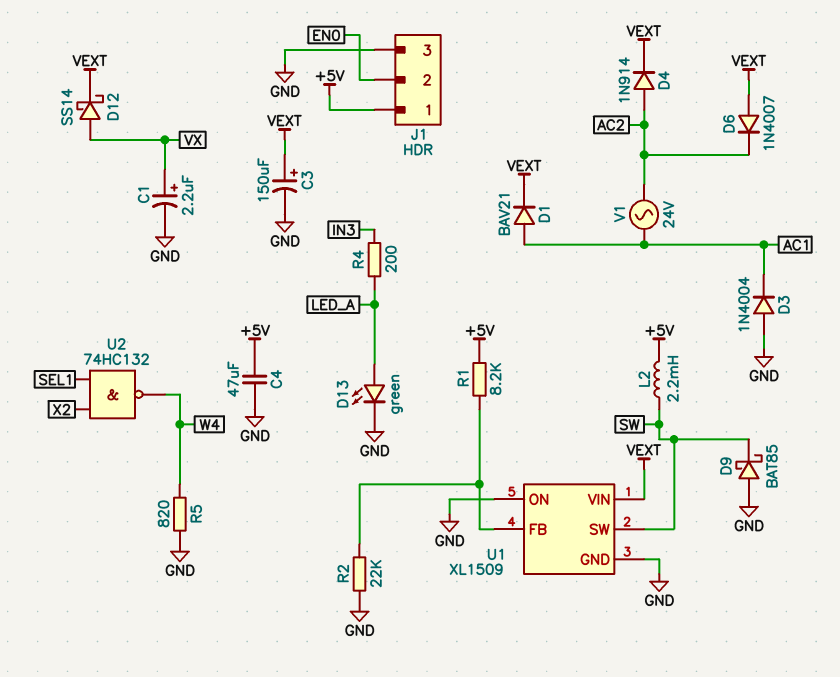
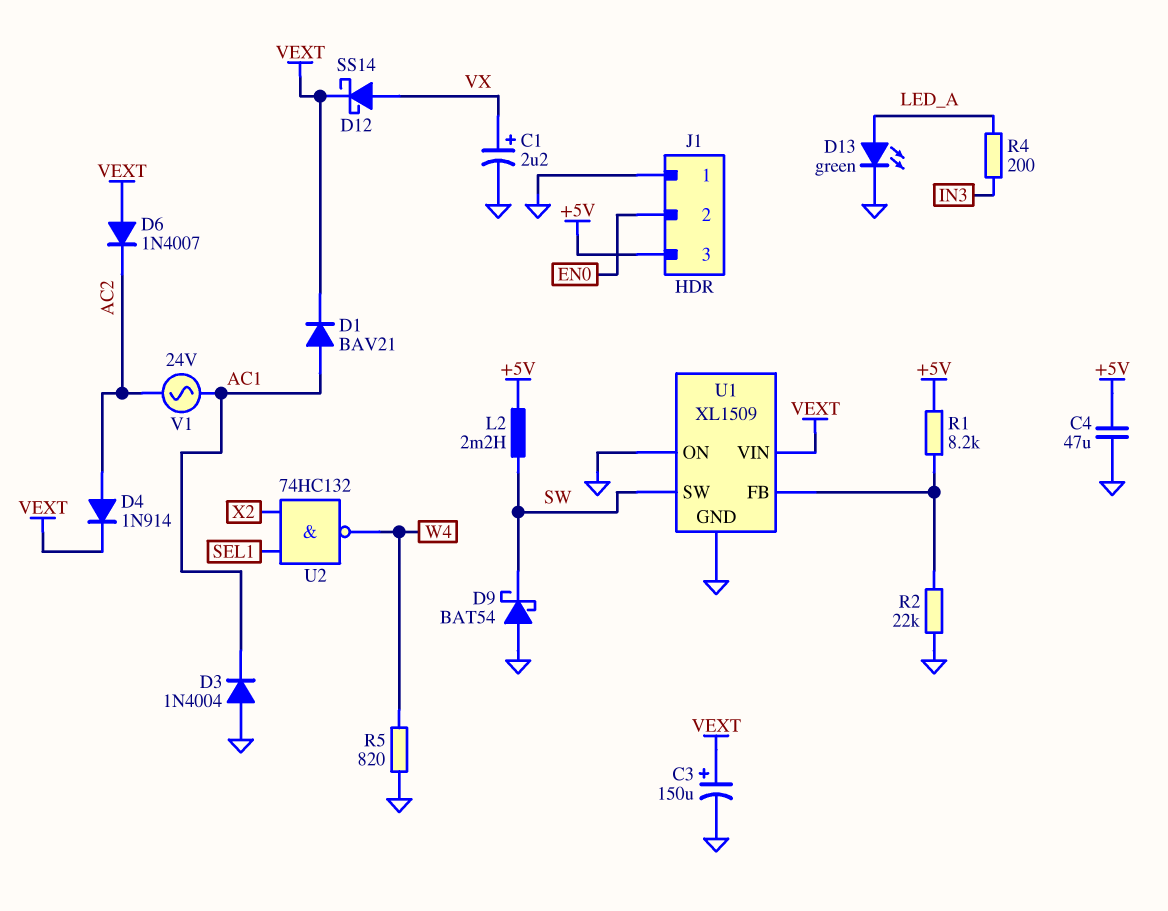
D9: schottky BAT85 (A GND, K SW) -> schottky BAT54 (A GND, K SW)
J1 pin 1: +5V -> GND
J1 pin 3: GND -> +5V

